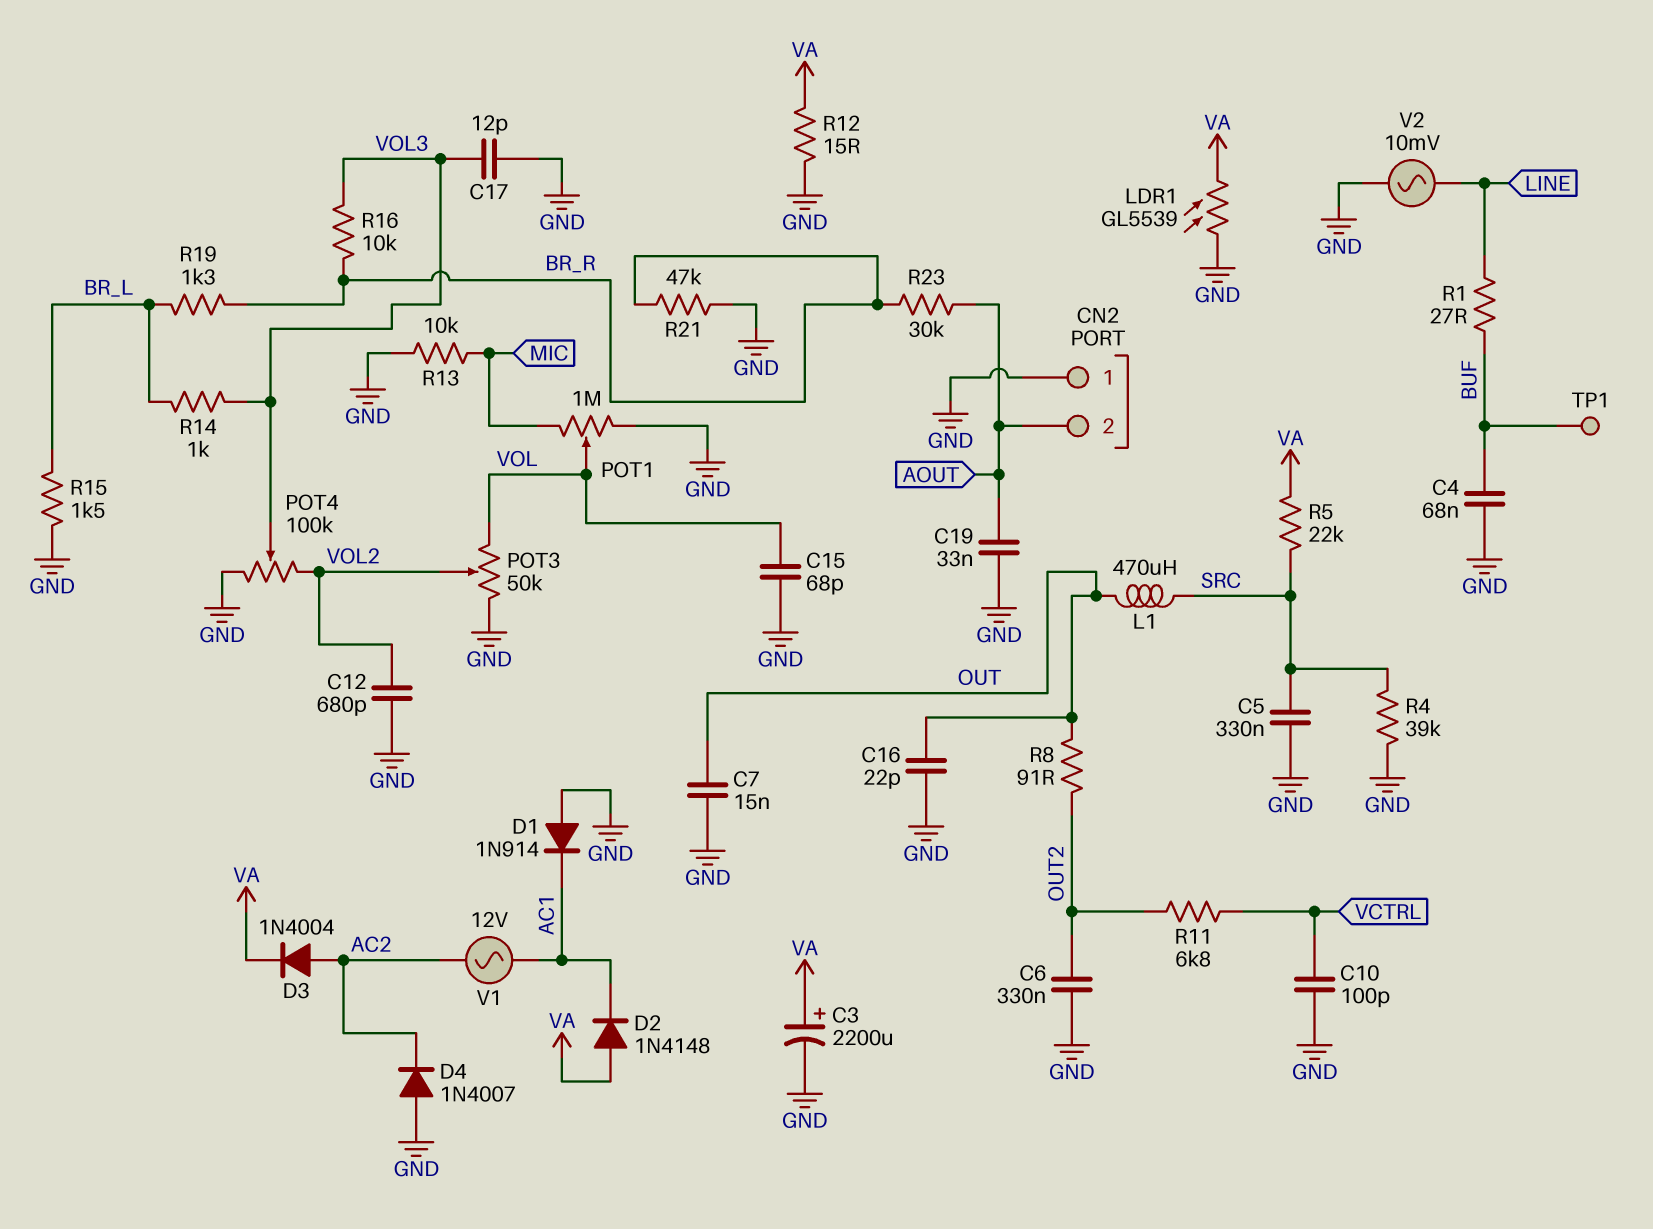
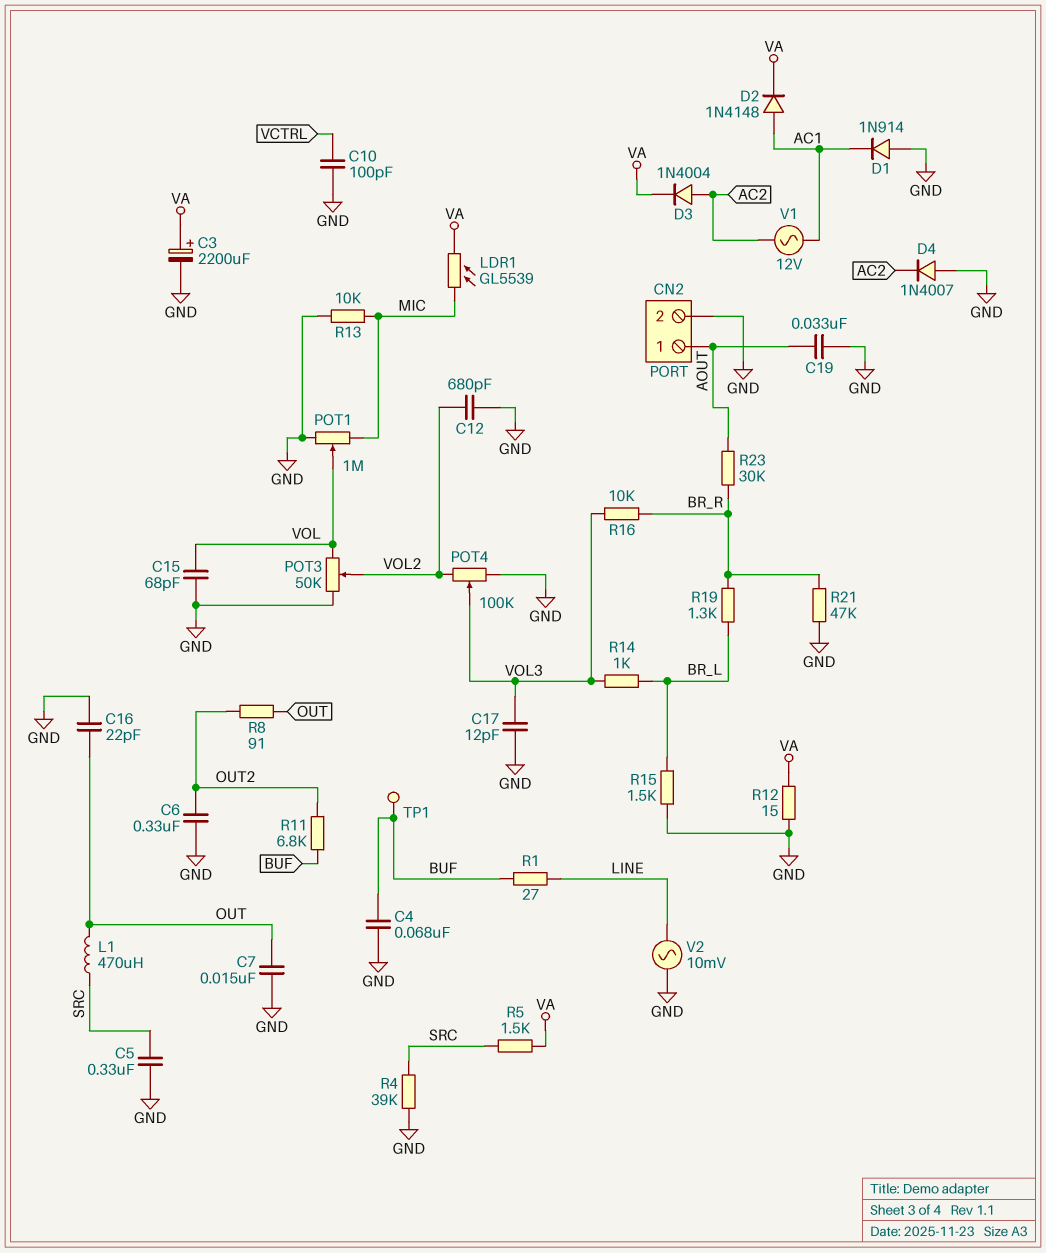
CN2 pin 1: GND -> AOUT
CN2 pin 2: AOUT -> GND
D2: diode 1N4148 (A VA, K AC1) -> diode 1N4148 (A AC1, K VA)
LDR1: GL5539 (GND, VA) -> GL5539 (MIC, VA)
R5: 22k (SRC, VA) -> 1.5k (SRC, VA)
R11: 6.8k (OUT2, VCTRL) -> 6.8k (BUF, OUT2)

